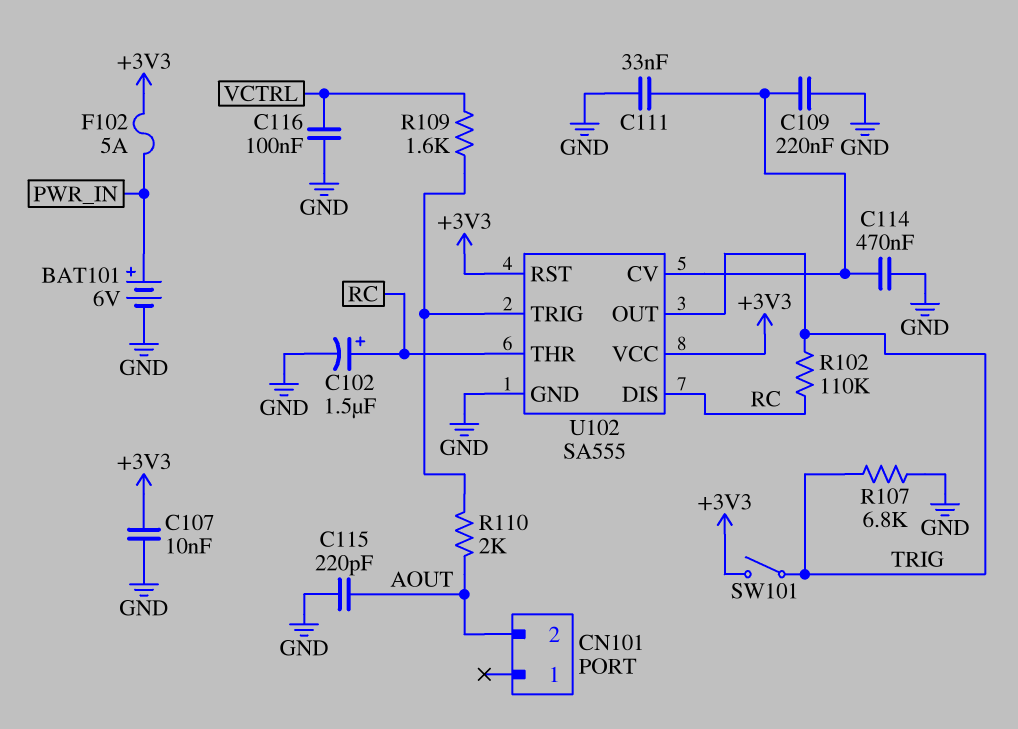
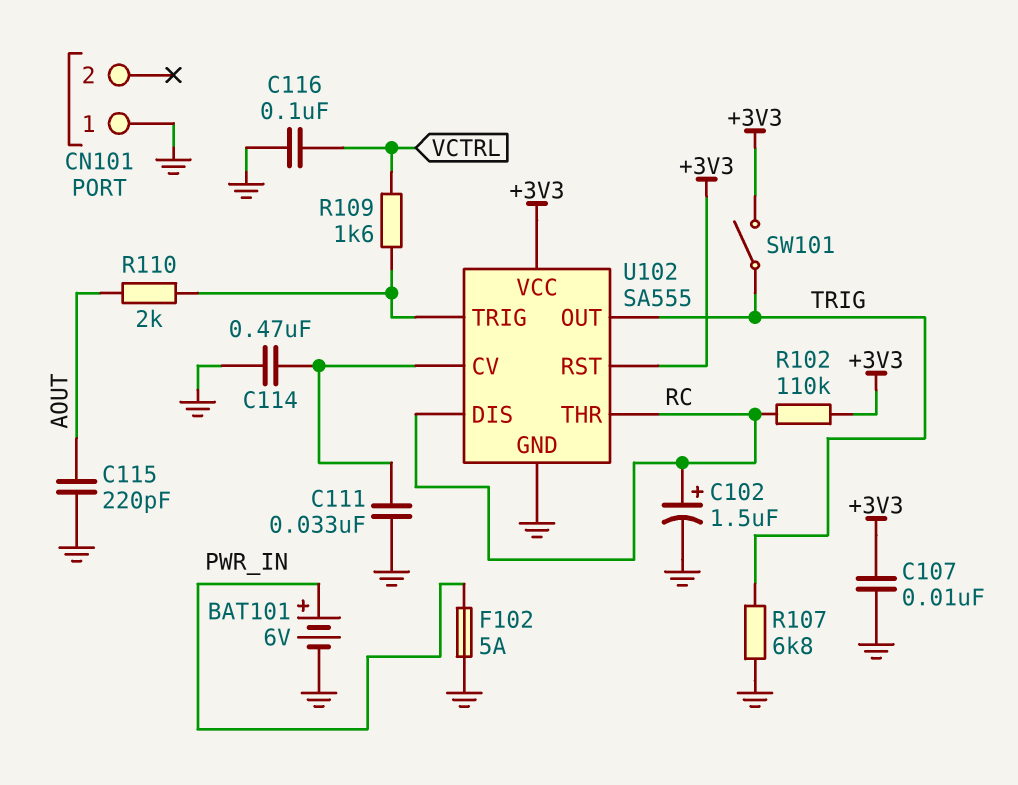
C109: 220nF (GND, U102/CV) -> none
CN101 pin 1: none -> GND
CN101 pin 2: AOUT -> none
F102: 5A (+3V3, PWR_IN) -> 5A (GND, PWR_IN)
R102: 110k (RC, TRIG) -> 110k (+3V3, RC)

